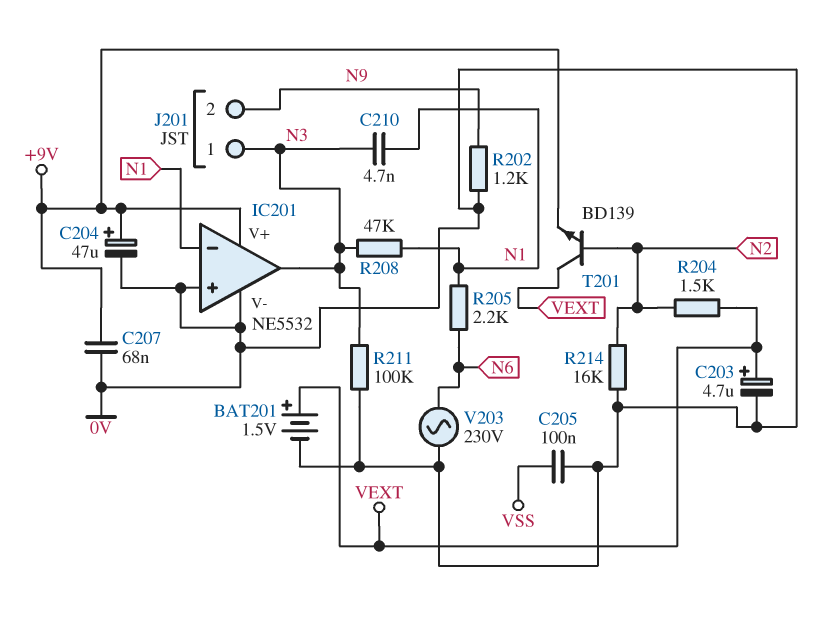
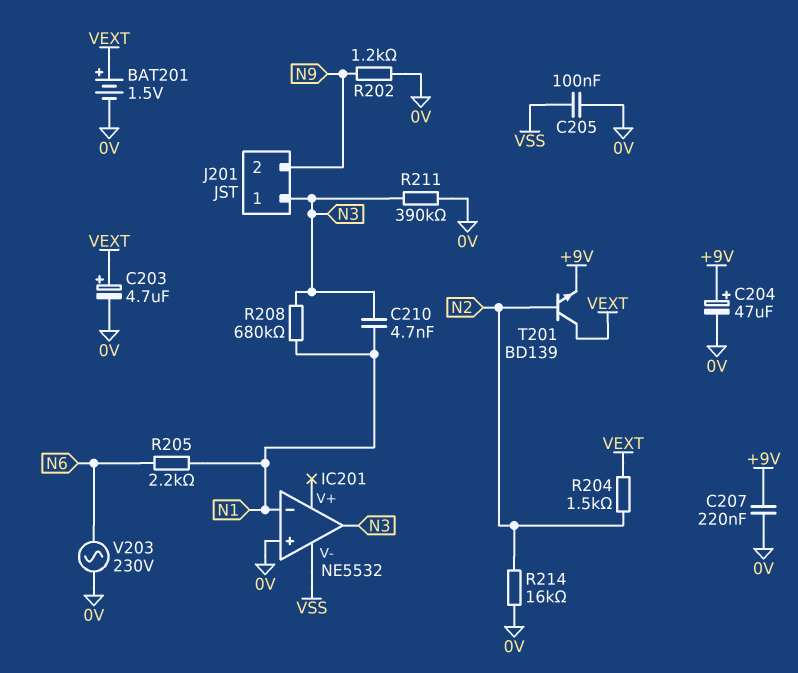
C207: 68nF (+9V, 0V) -> 220nF (+9V, 0V)
IC201 pin V+: +9V -> none
IC201 pin V-: 0V -> VSS
R208: 47k (N1, N3) -> 680k (N1, N3)
R211: 100k (0V, N3) -> 390k (0V, N3)

